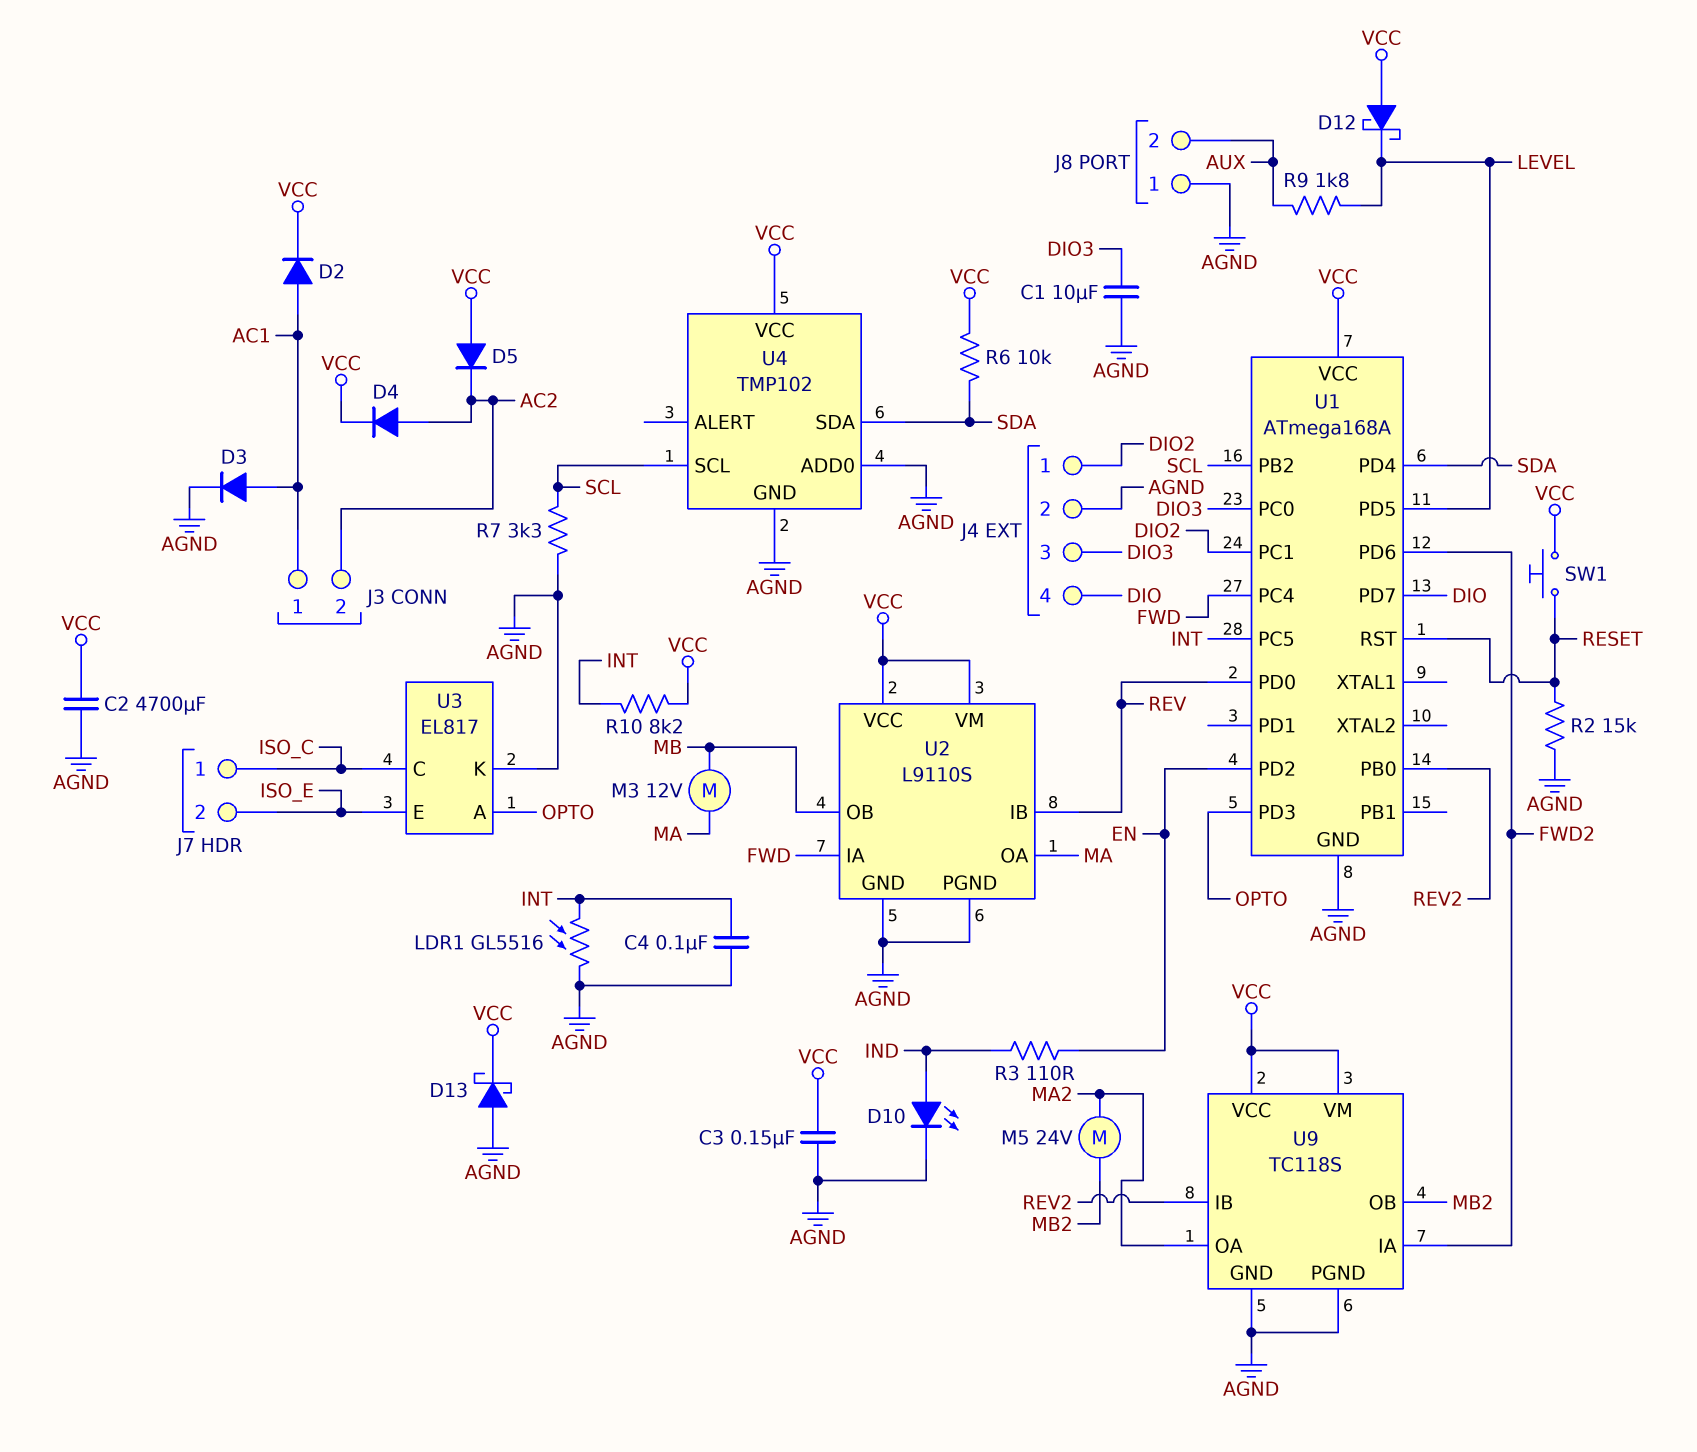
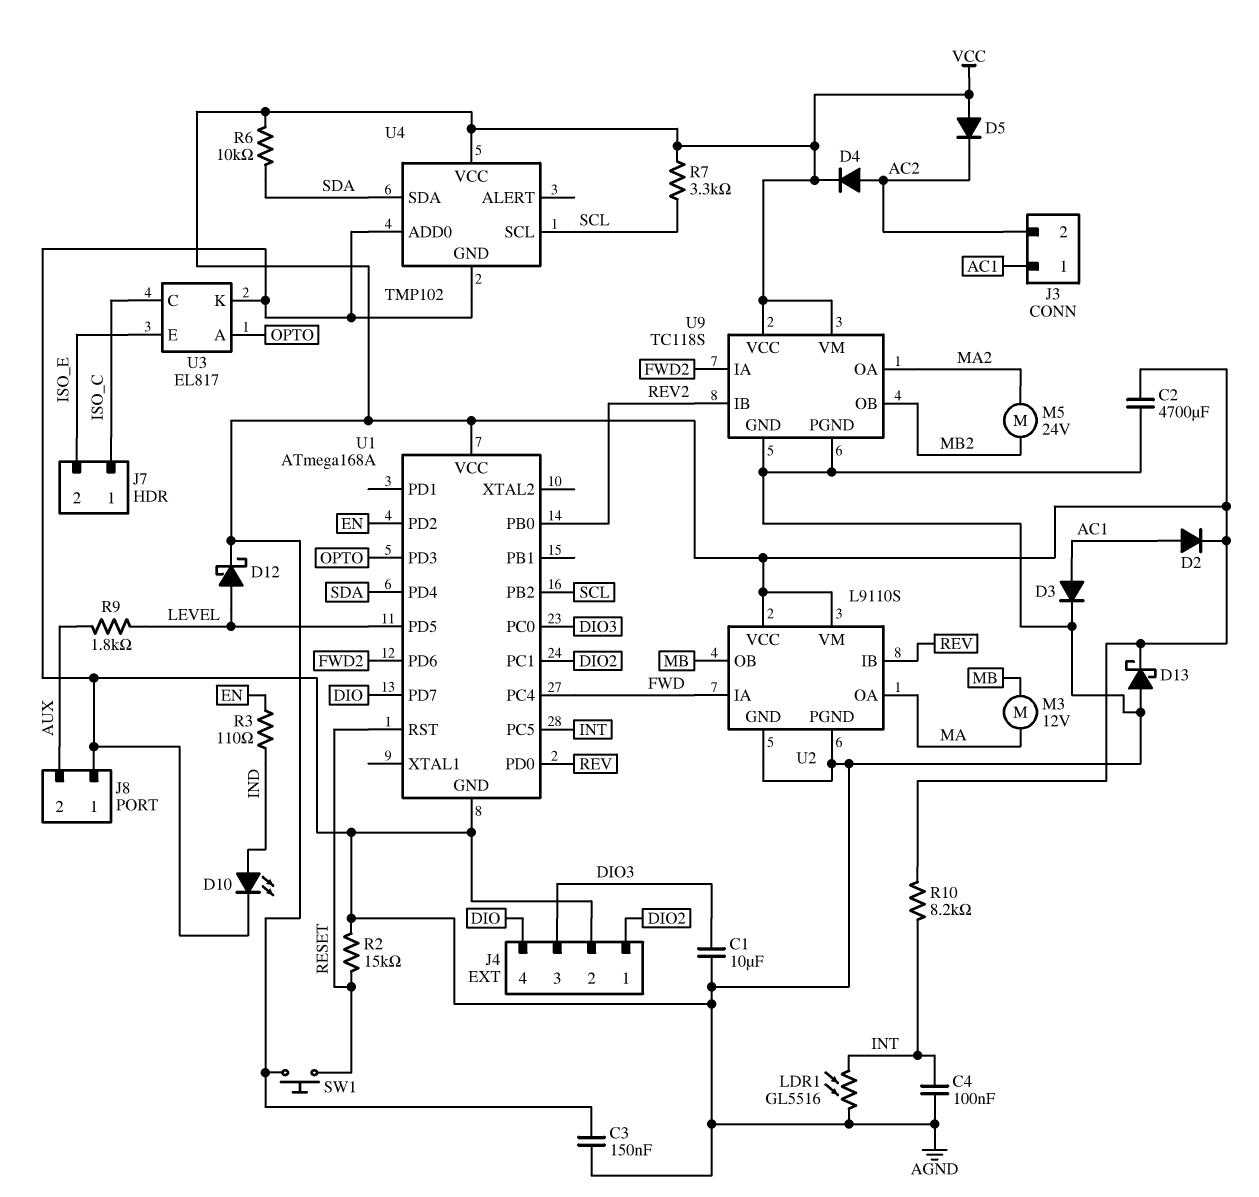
D12: schottky (A VCC, K LEVEL) -> schottky (A LEVEL, K VCC)
R7: 3.3k (AGND, SCL) -> 3.3k (SCL, VCC)

